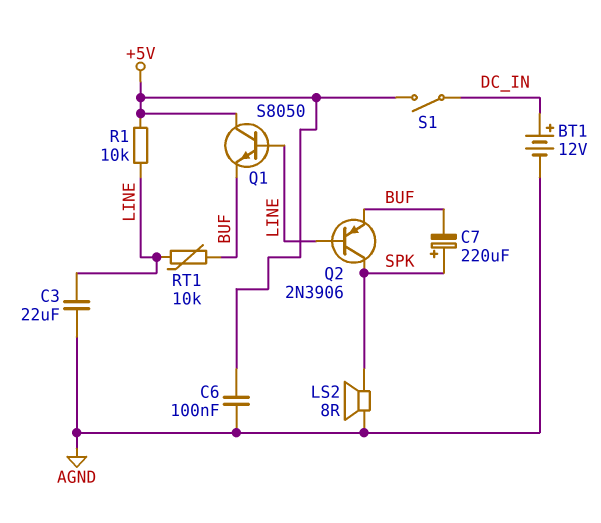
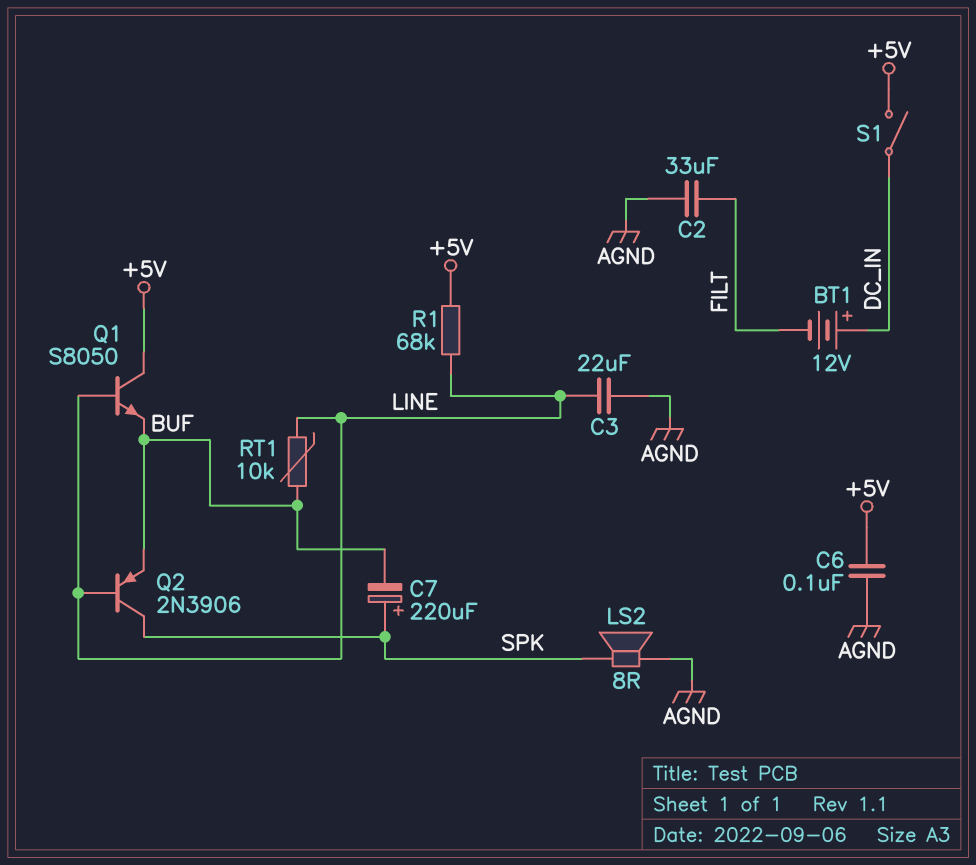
BT1: 12V (plus DC_IN, minus AGND) -> 12V (plus DC_IN, minus FILT)
C2: none -> 33uF (AGND, FILT)
R1: 10k (+5V, LINE) -> 68k (+5V, LINE)

